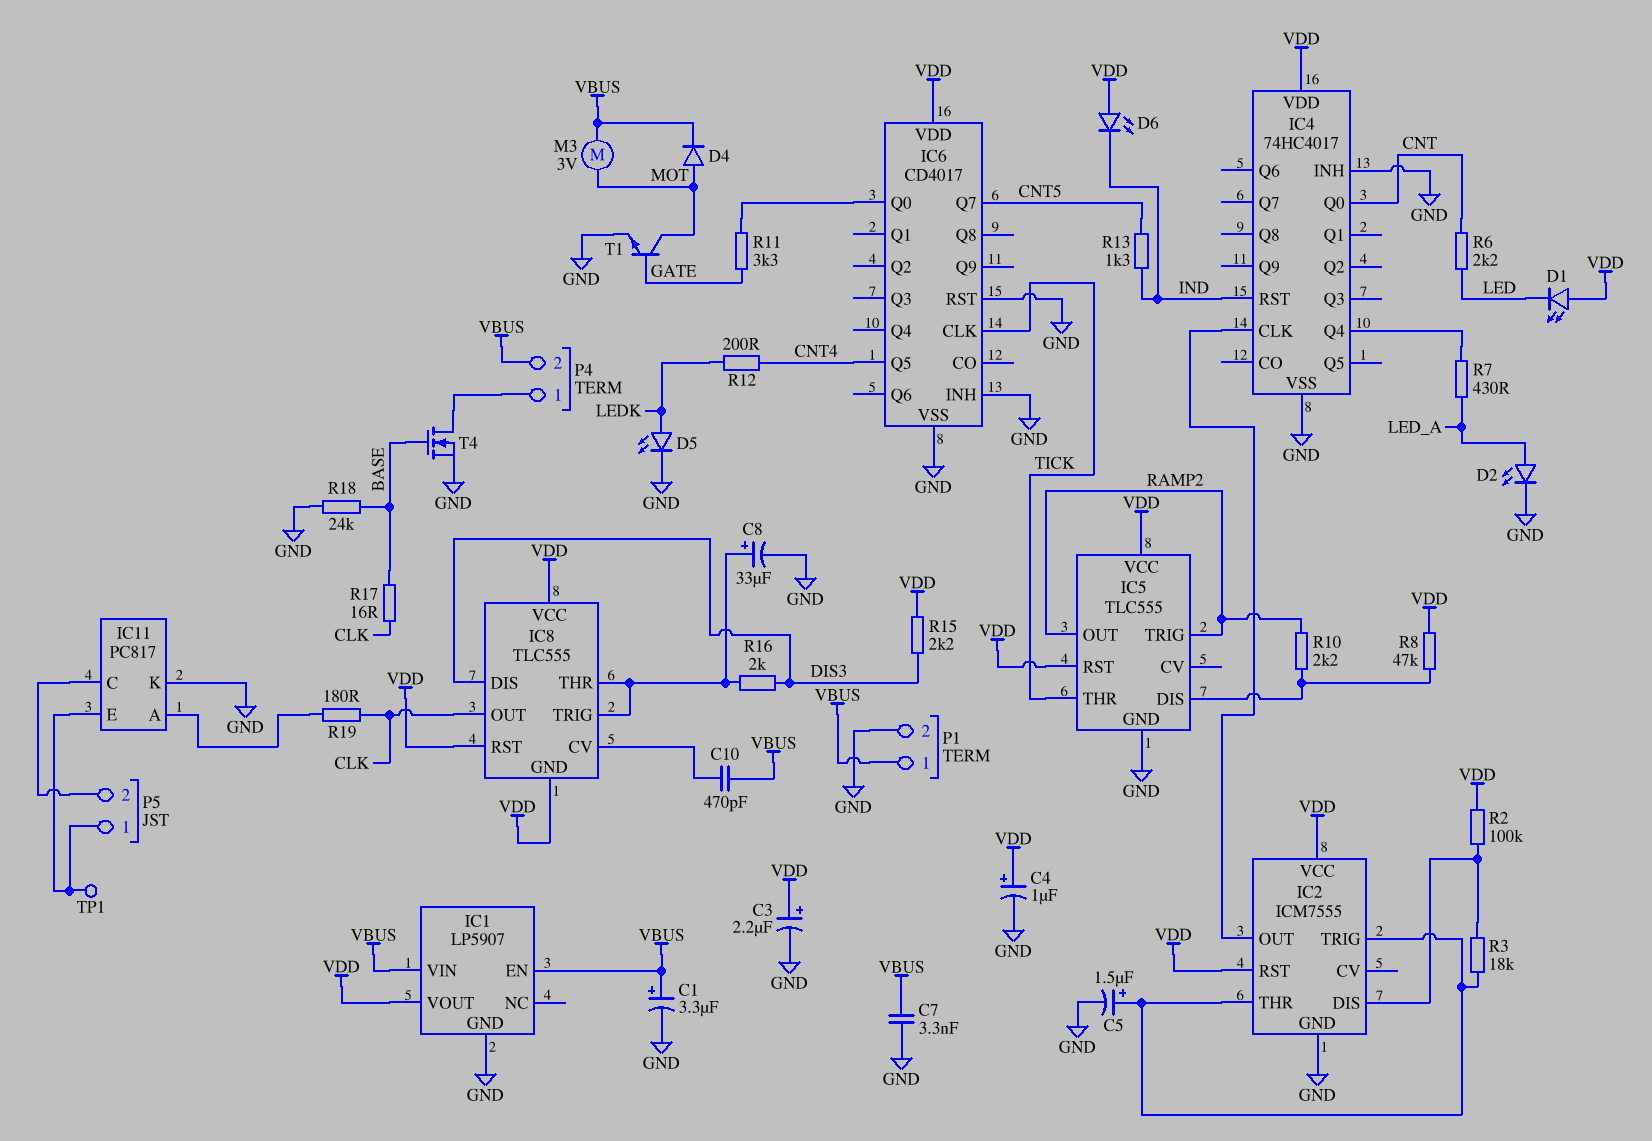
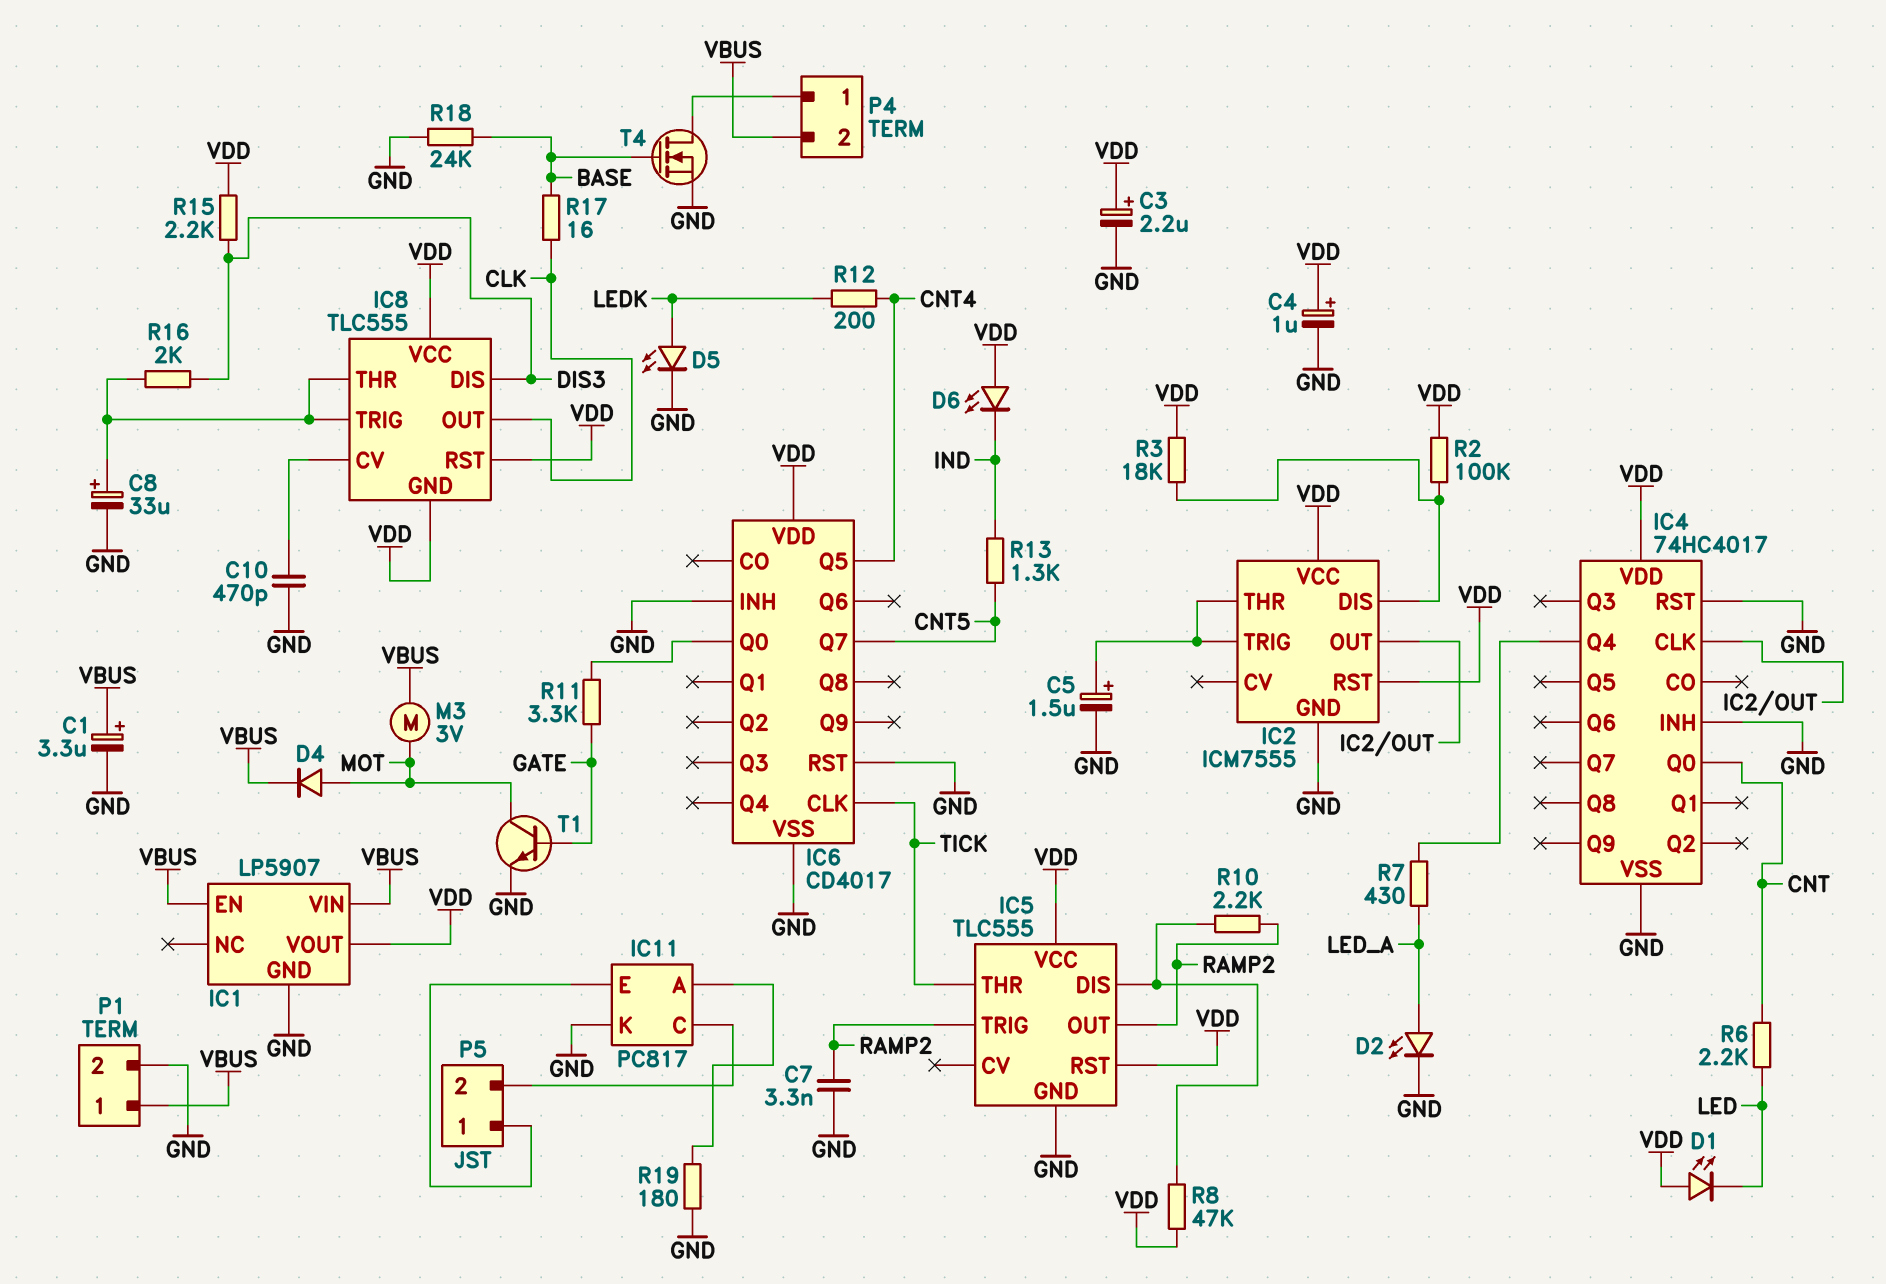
C7: 3.3nF (GND, VBUS) -> 3.3nF (GND, RAMP2)
C10: 470pF (IC8/CV, VBUS) -> 470pF (GND, IC8/CV)
IC4 pin RST: IND -> GND
R3: 18k (IC2/DIS, IC2/THR) -> 18k (IC2/DIS, VDD)
R19: 180 (CLK, IC11/A) -> 180 (GND, IC11/A)
TP1: test point (IC11/E) -> none

